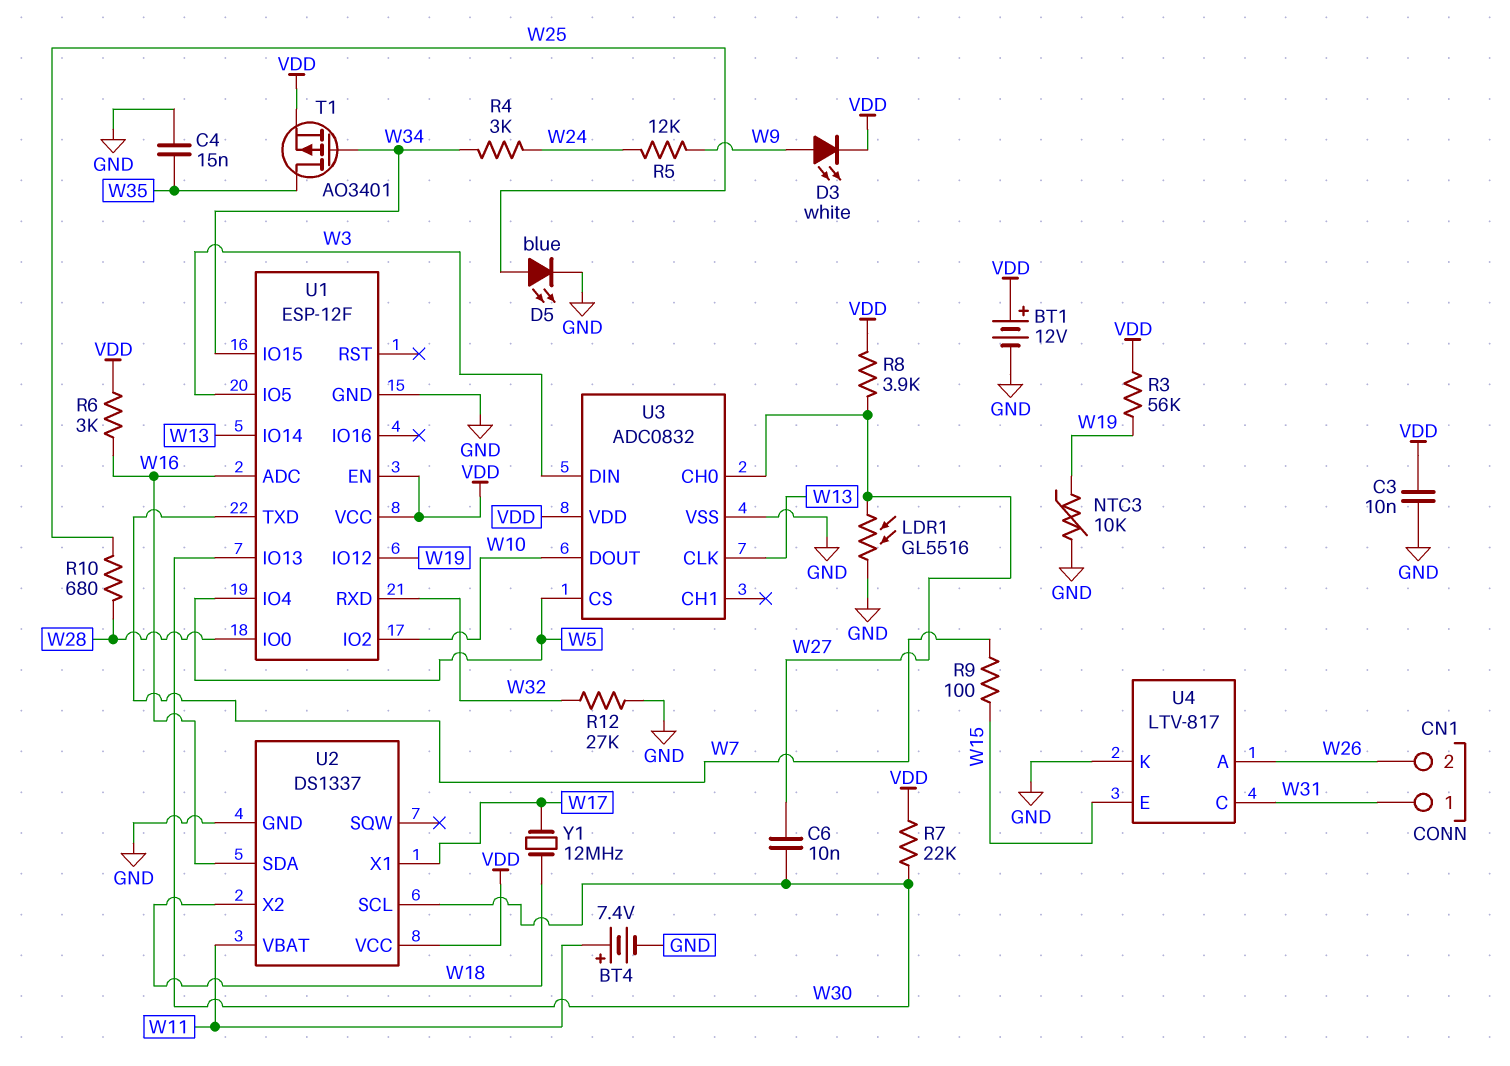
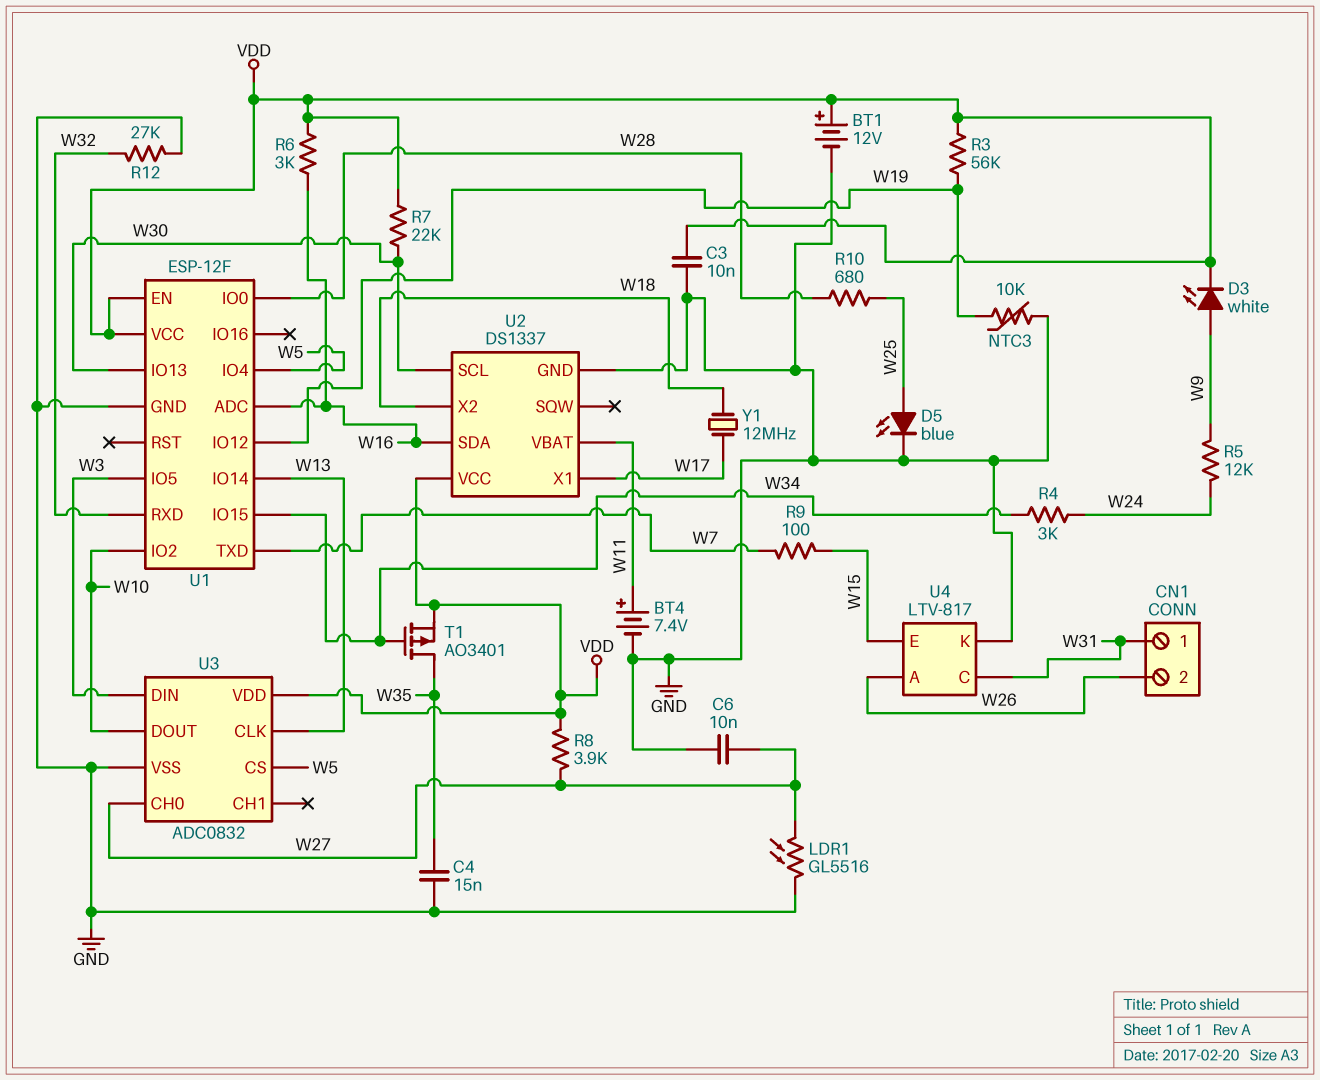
C6: 10nF (W27, W30) -> 10nF (GND, W27)

